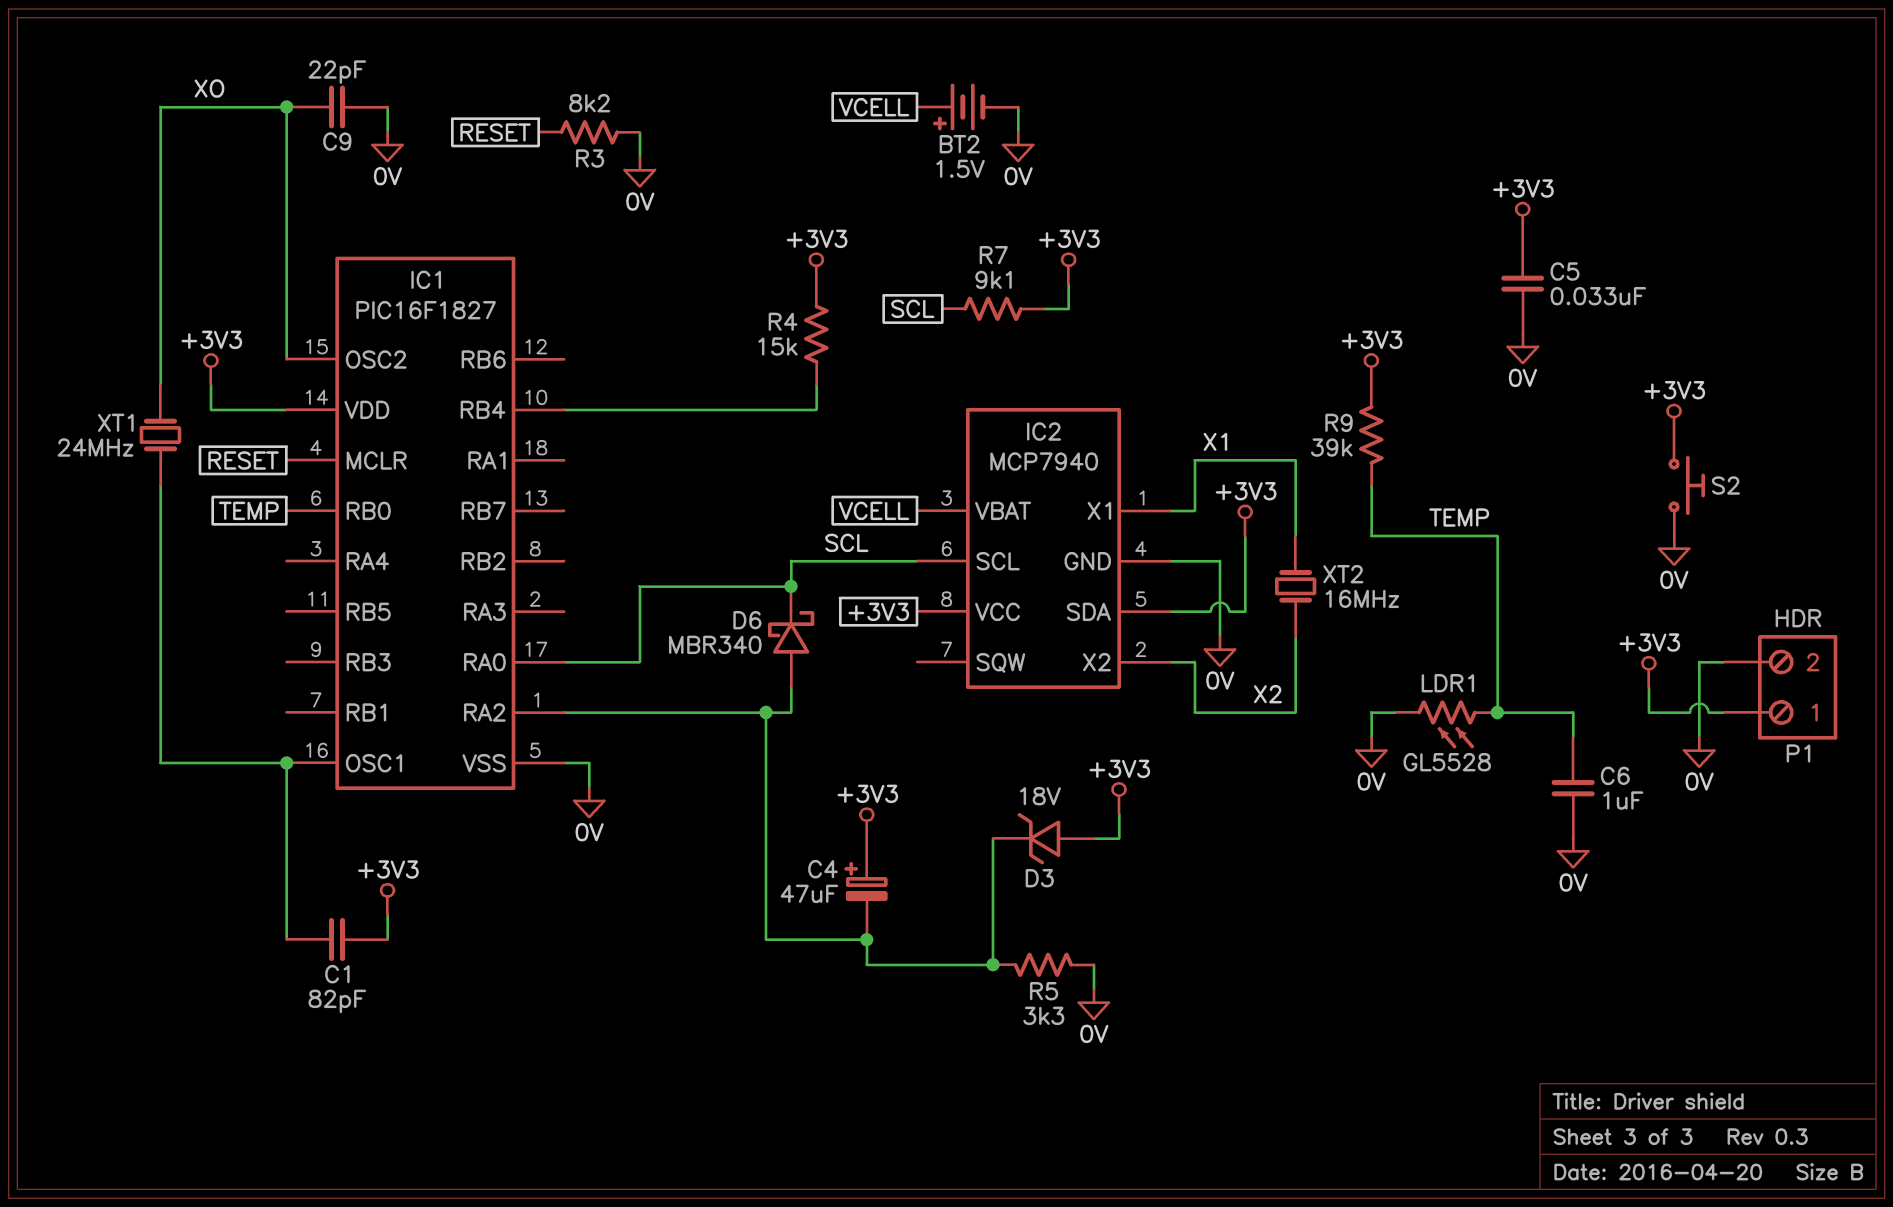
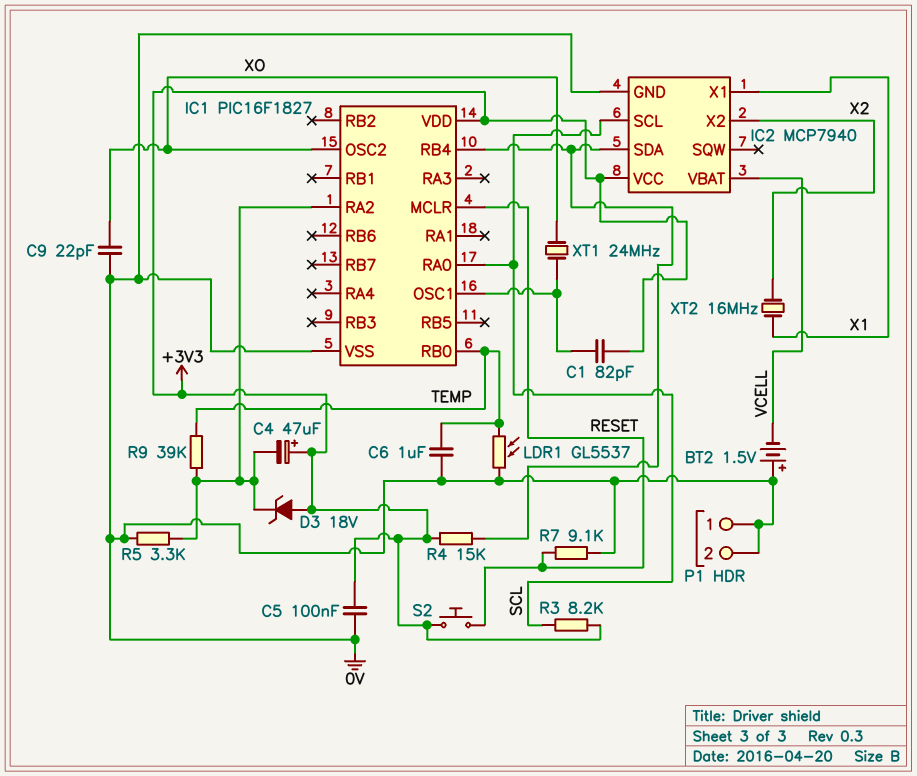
BT2: 1.5V (plus VCELL, minus 0V) -> 1.5V (plus 0V, minus VCELL)
C5: 33nF (+3V3, 0V) -> 100nF (+3V3, 0V)
D6: schottky MBR340 (A IC1/RA2, K SCL) -> none
IC2 pin SDA: +3V3 -> IC1/RB4
LDR1: GL5528 (0V, TEMP) -> GL5537 (0V, TEMP)
P1 pin 1: +3V3 -> 0V
R3: 8.2k (0V, RESET) -> 8.2k (+3V3, SCL)
R7: 9.1k (+3V3, SCL) -> 9.1k (0V, RESET)
R9: 39k (+3V3, TEMP) -> 39k (IC1/RA2, TEMP)
S2: button (+3V3, 0V) -> button (+3V3, RESET)

